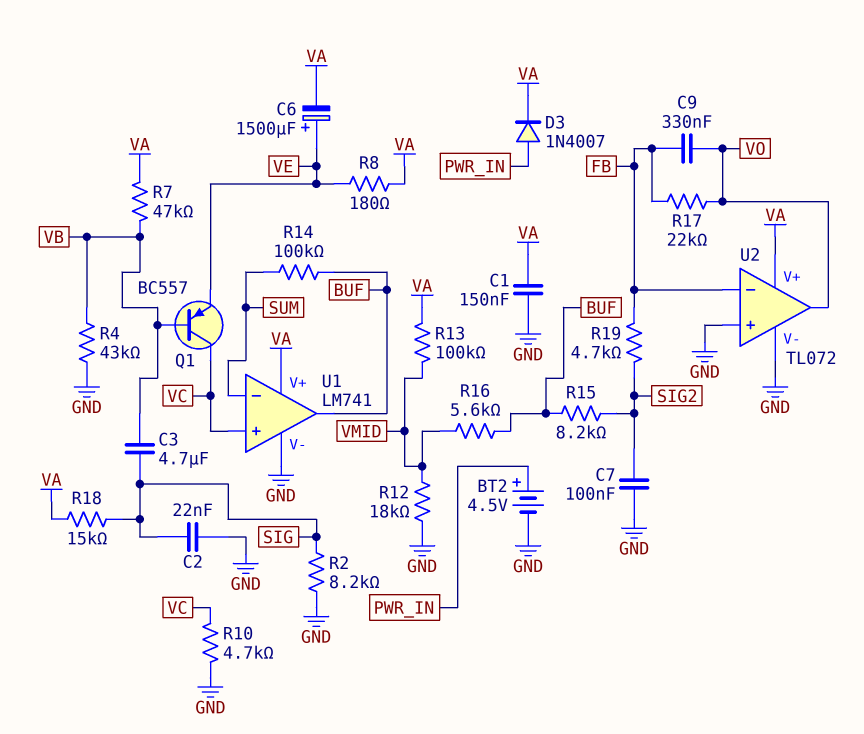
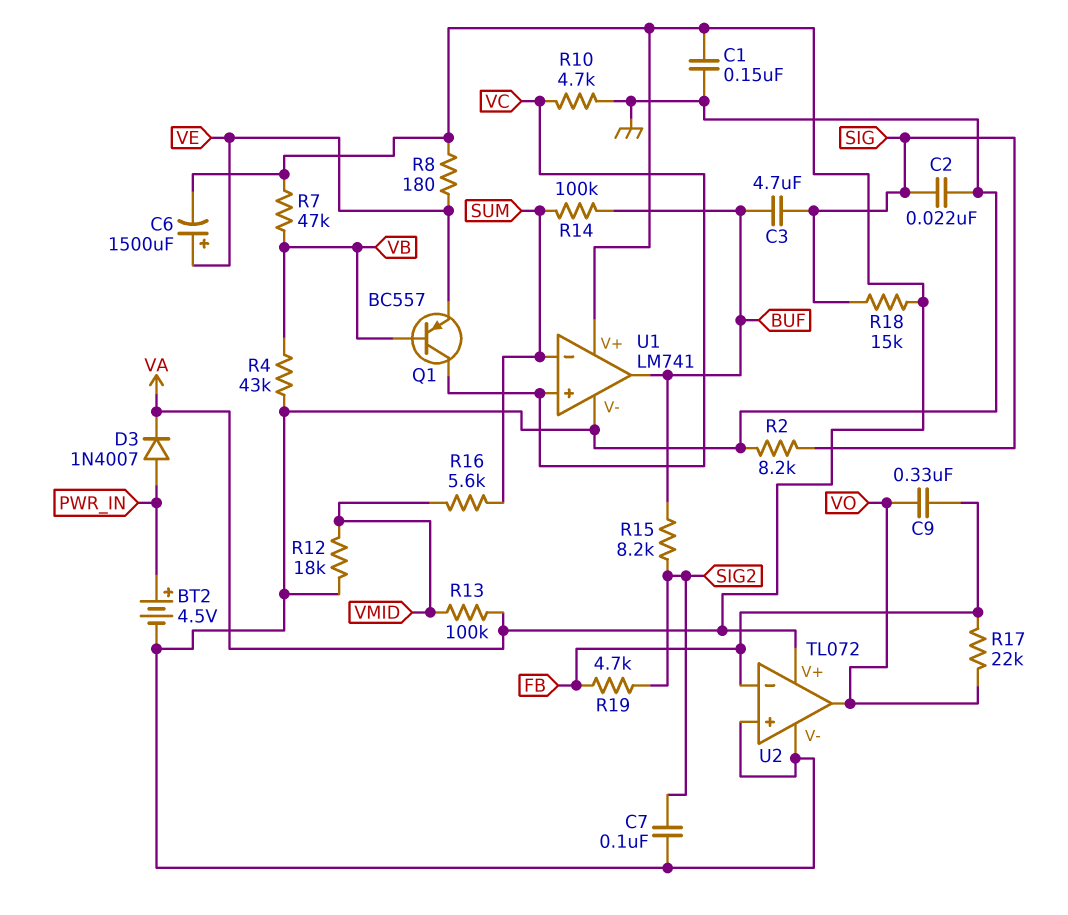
C3: 4.7uF (SIG, VB) -> 4.7uF (BUF, SIG)
R16: 5.6k (BUF, VMID) -> 5.6k (SUM, VMID)

